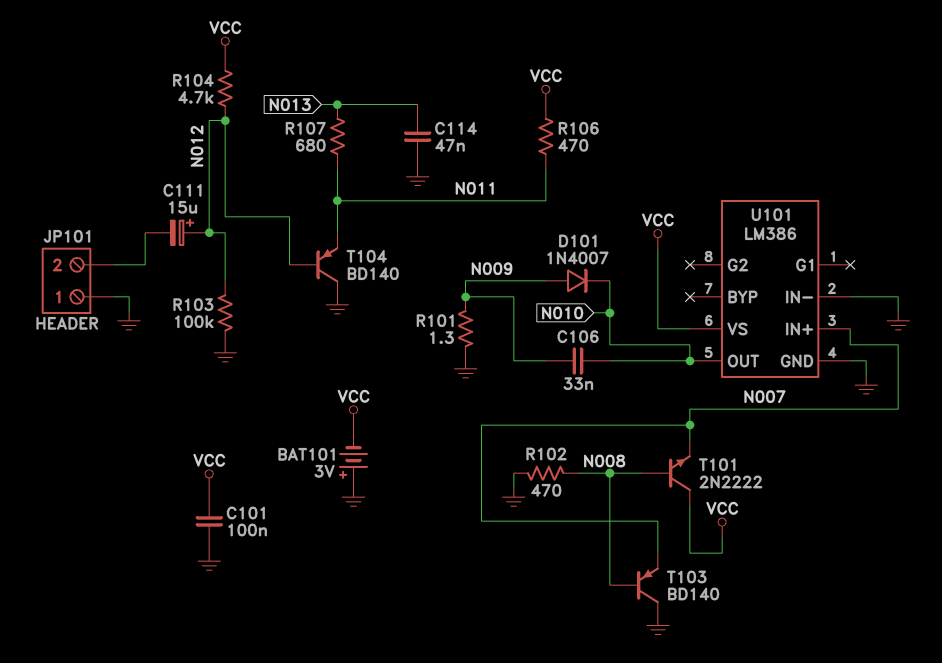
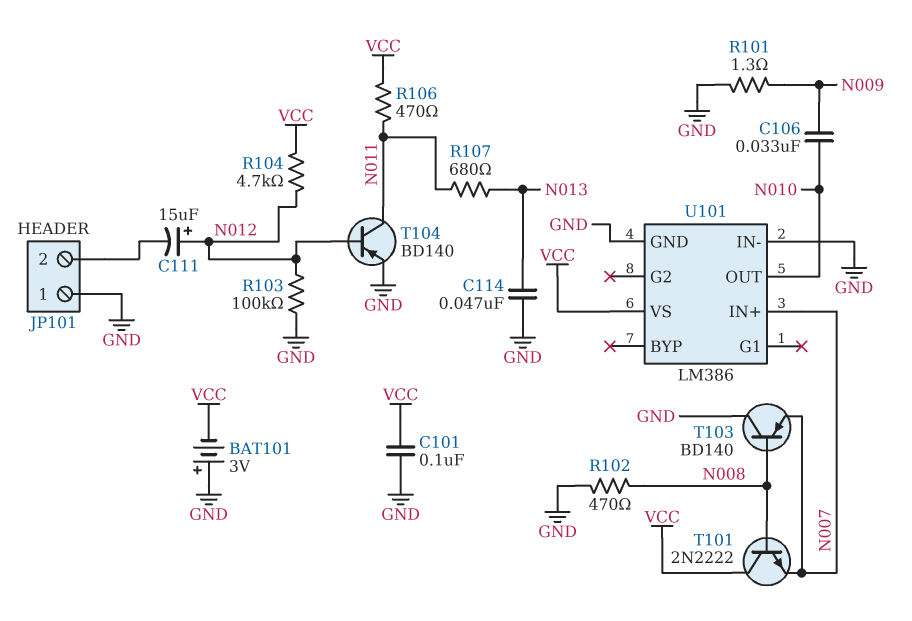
D101: diode 1N4007 (A N009, K N010) -> none
T104: PNP BD140 (B N012, C GND, E N011) -> PNP BD140 (B N012, C N011, E GND)

